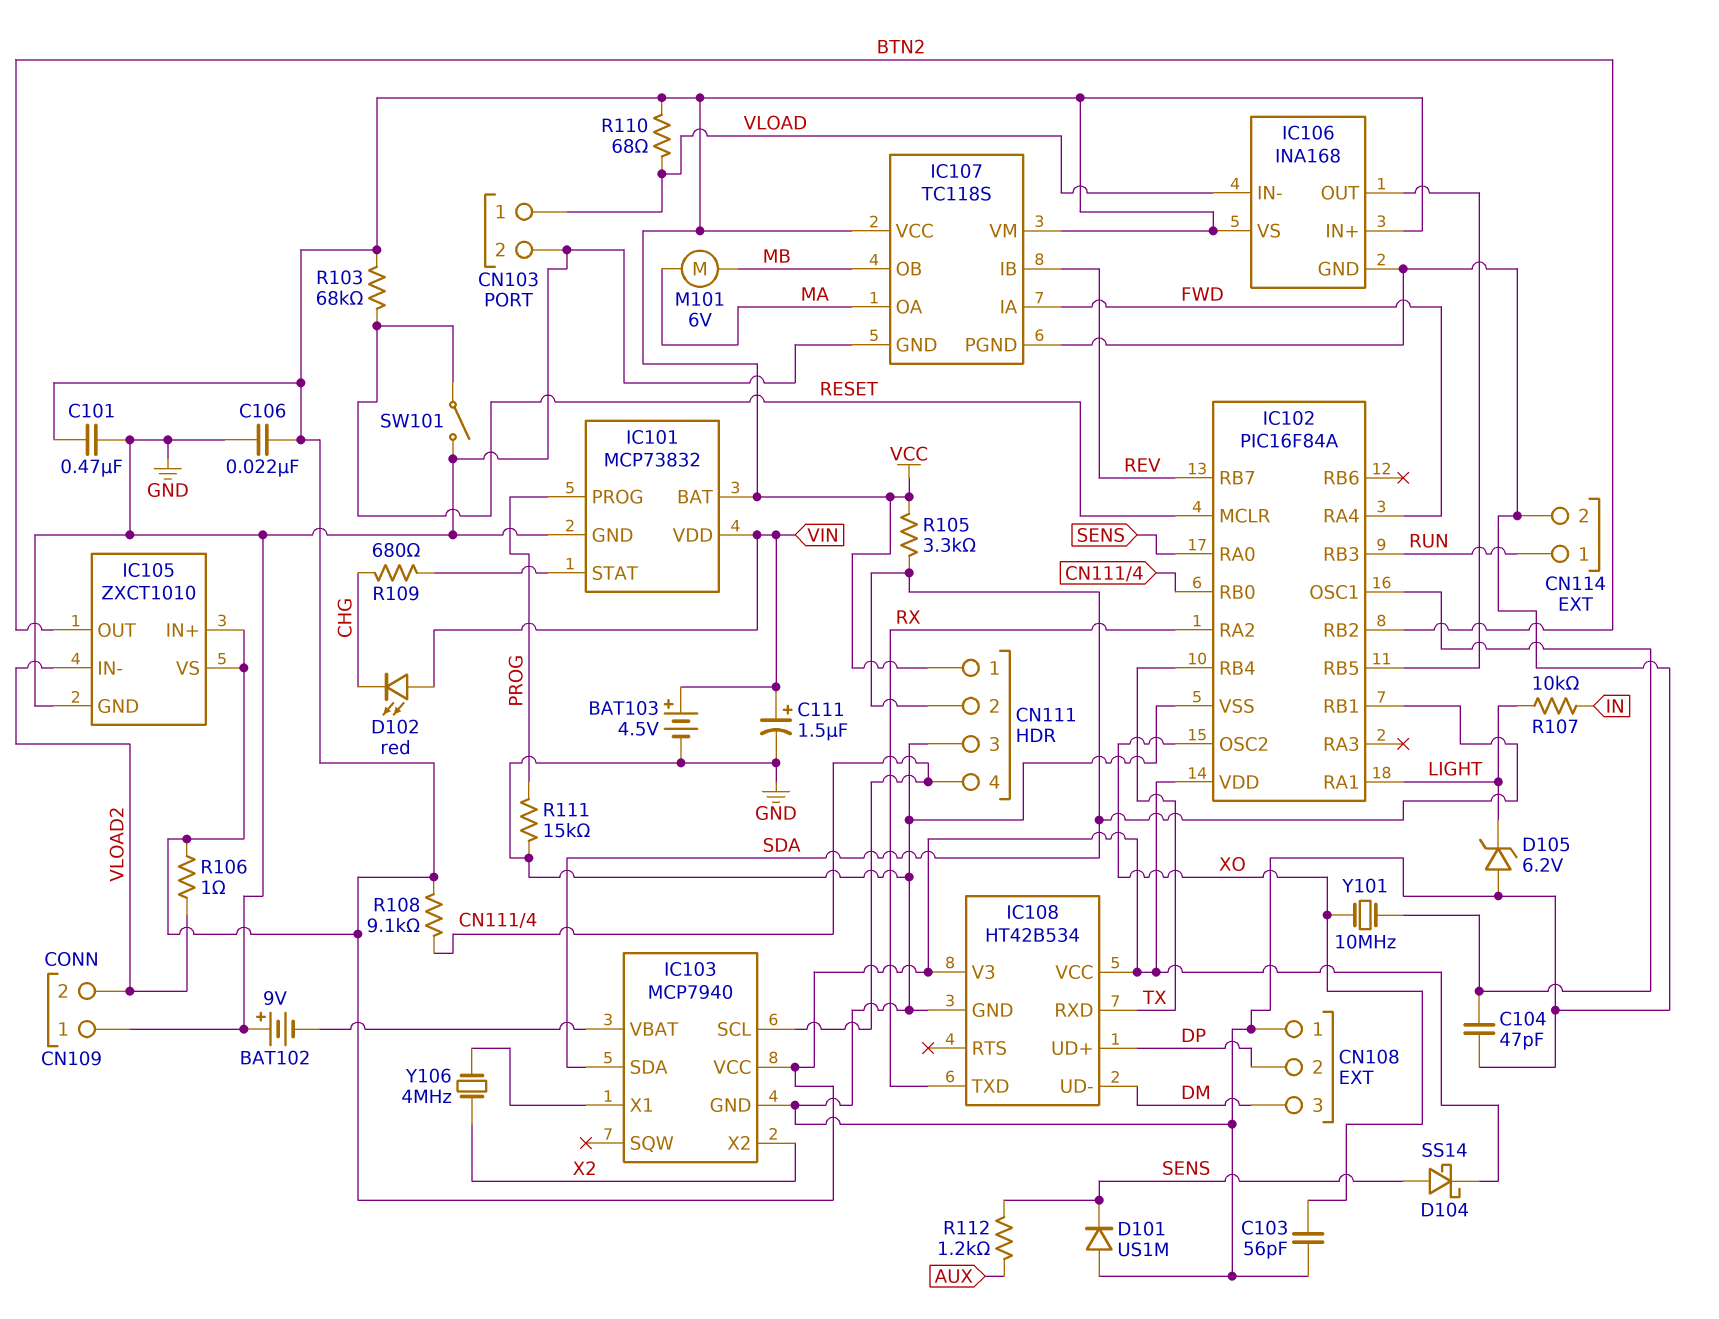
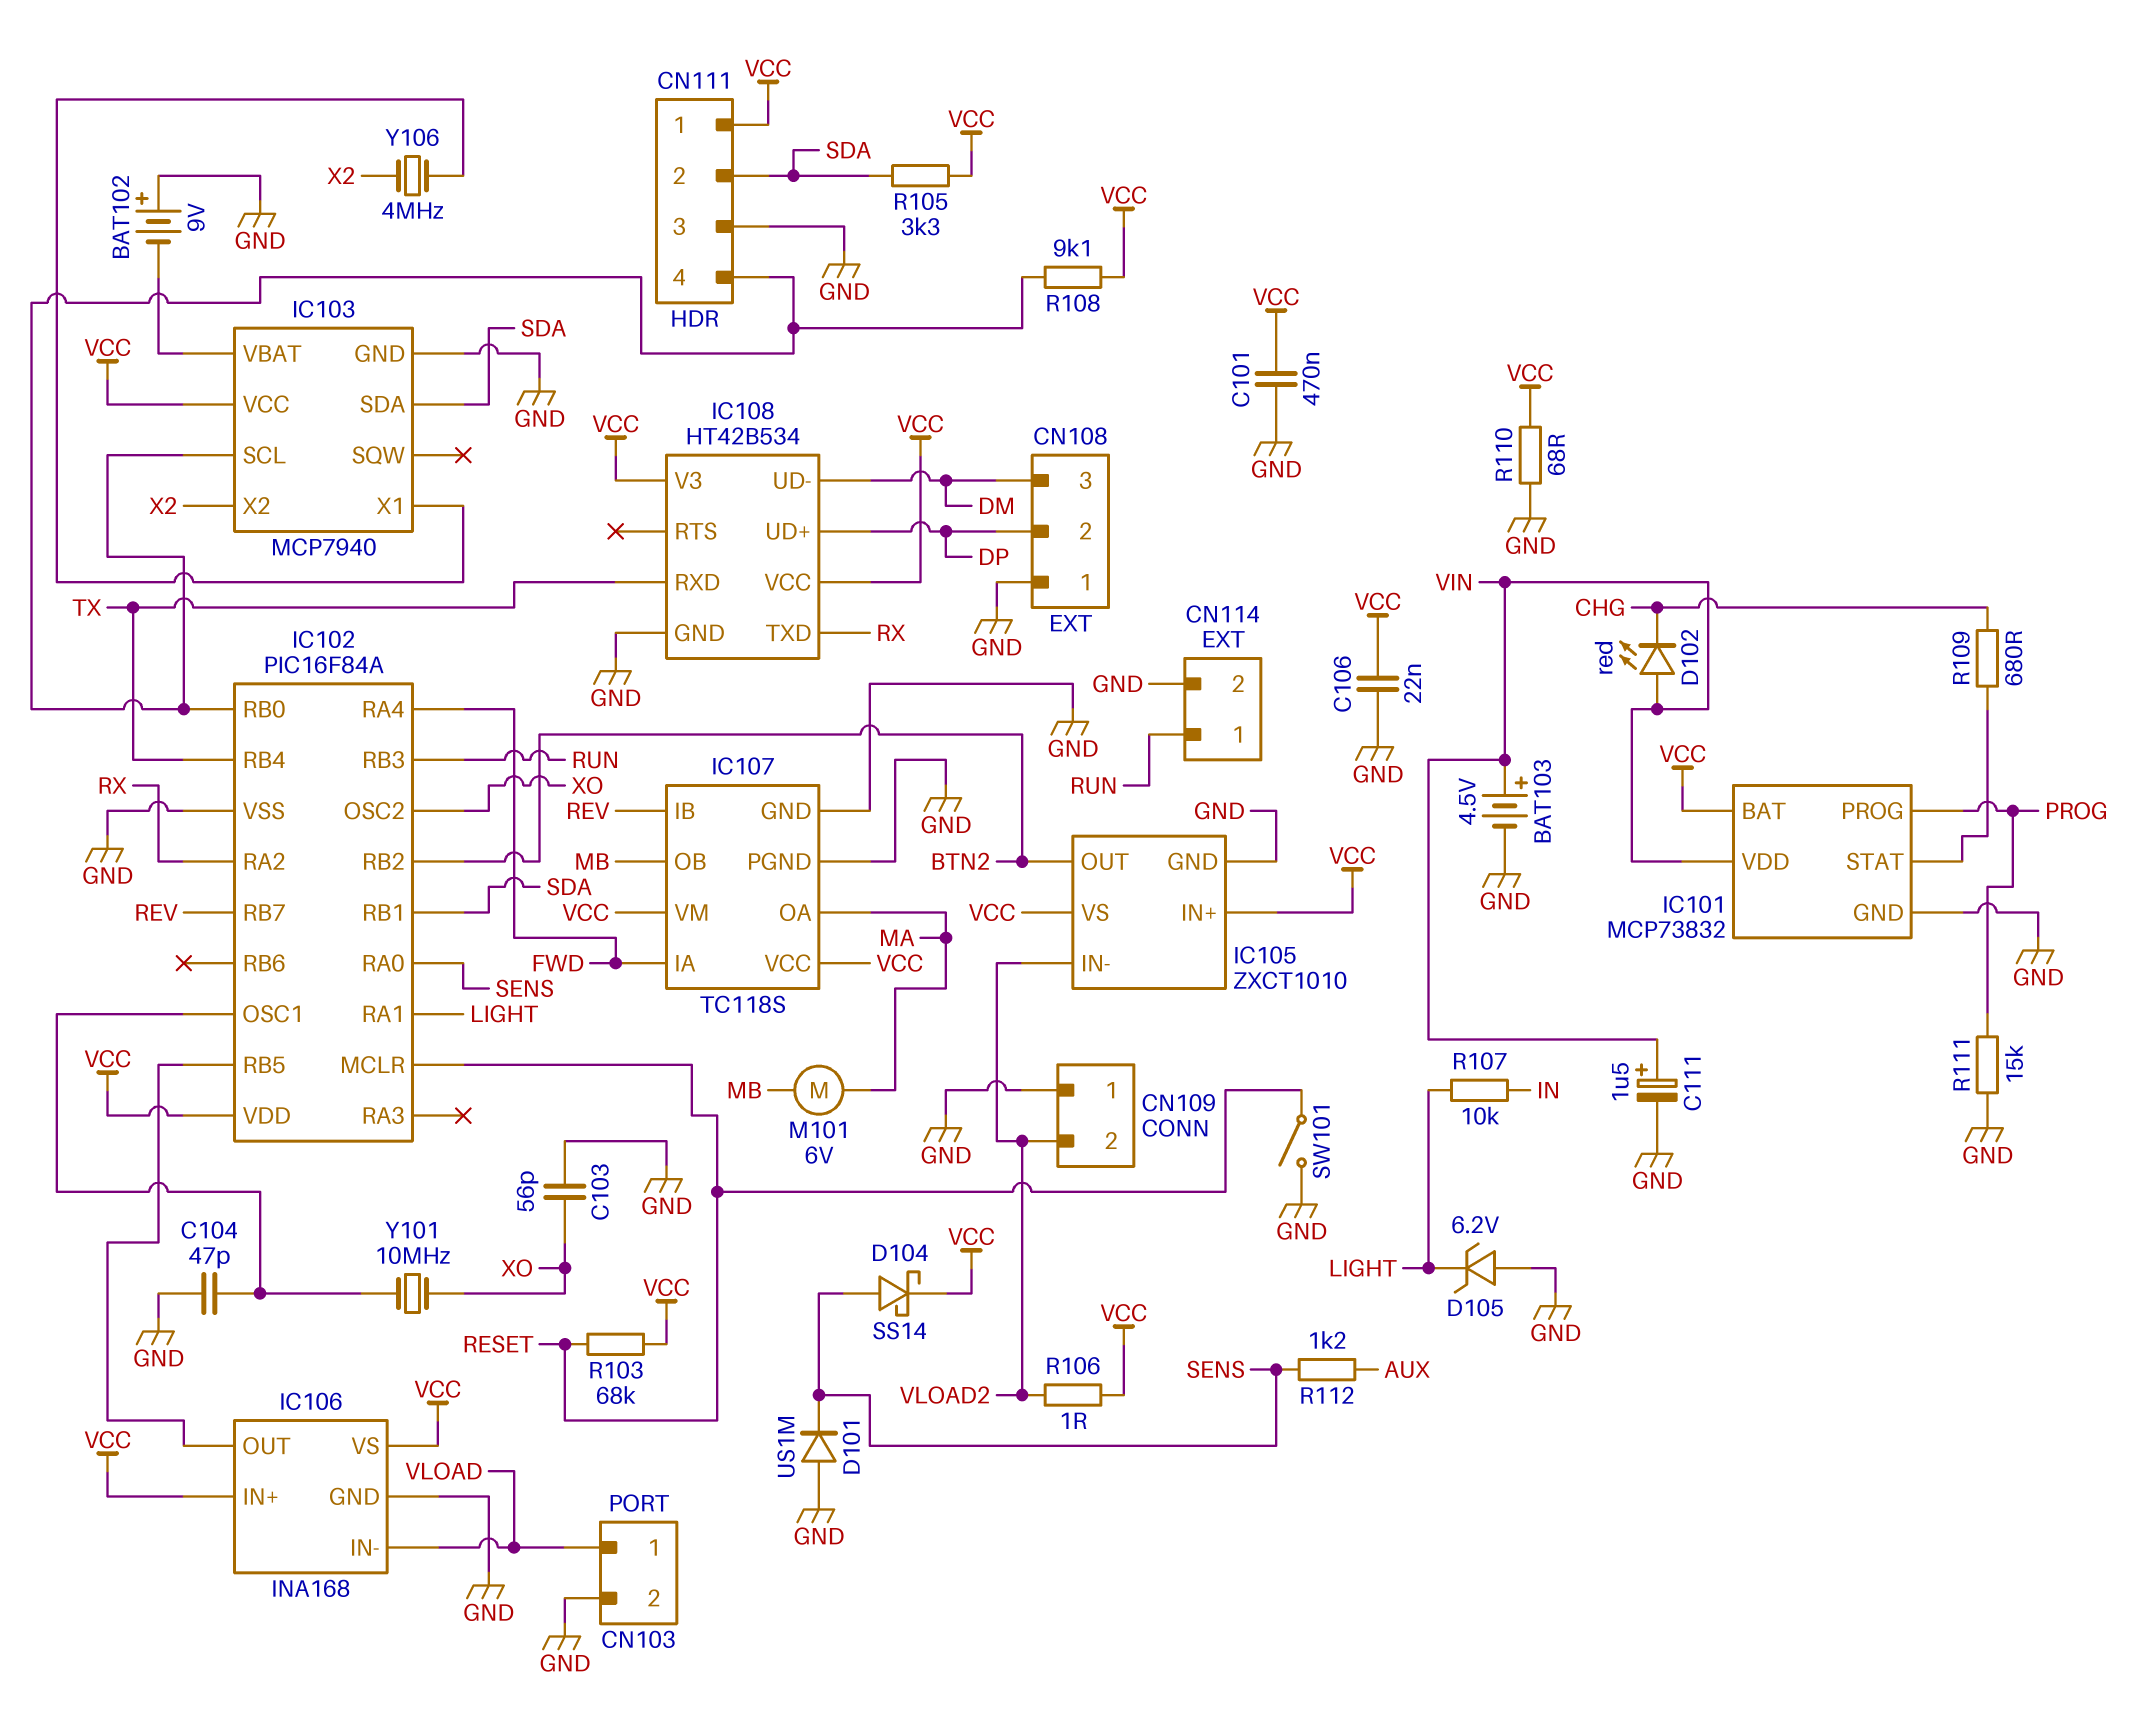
R110: 68 (VCC, VLOAD) -> 68 (GND, VCC)

